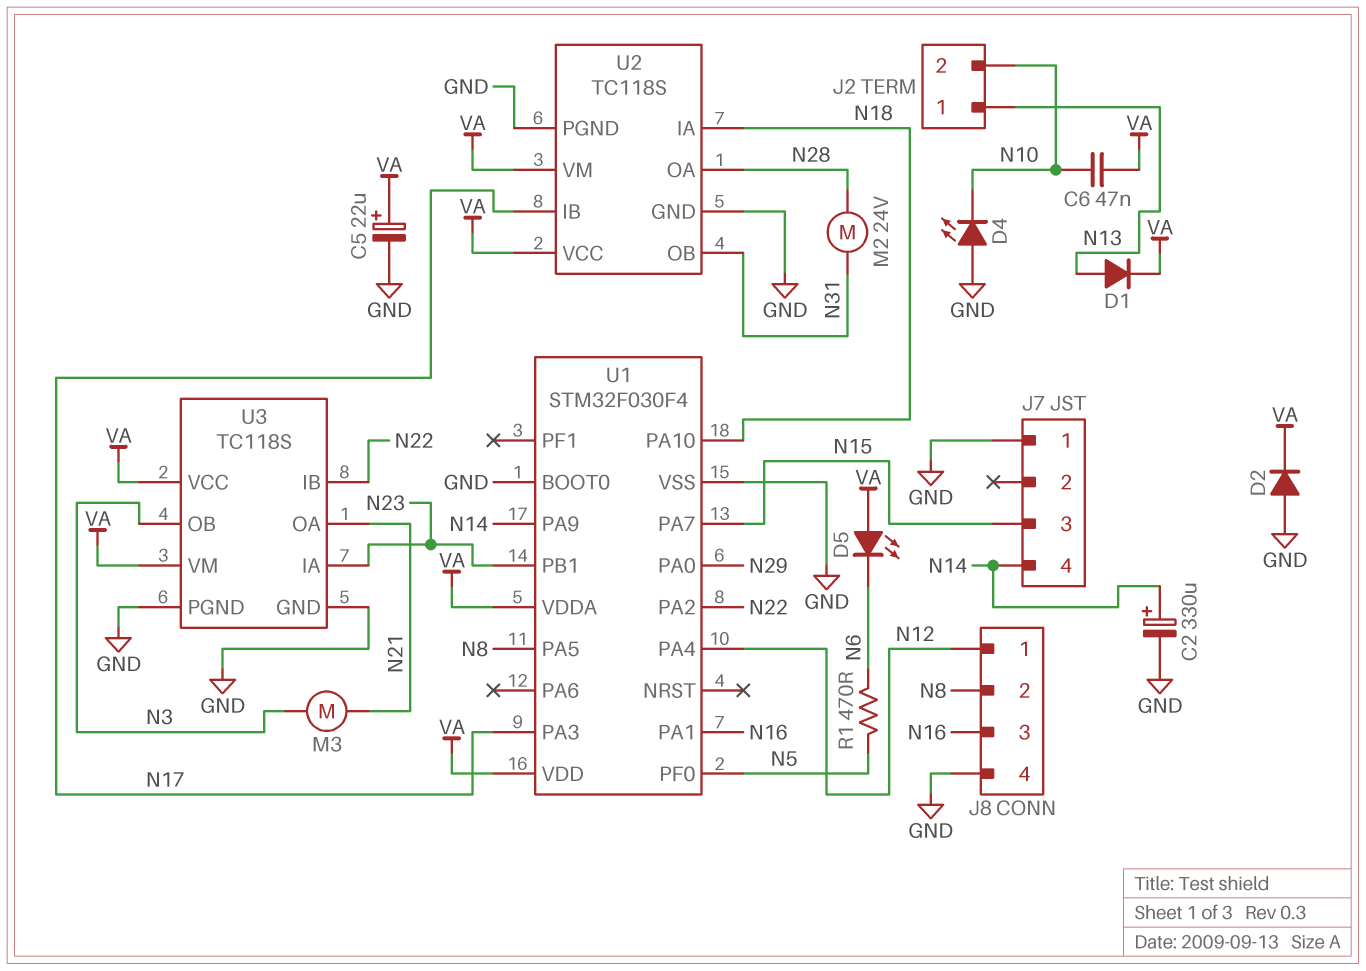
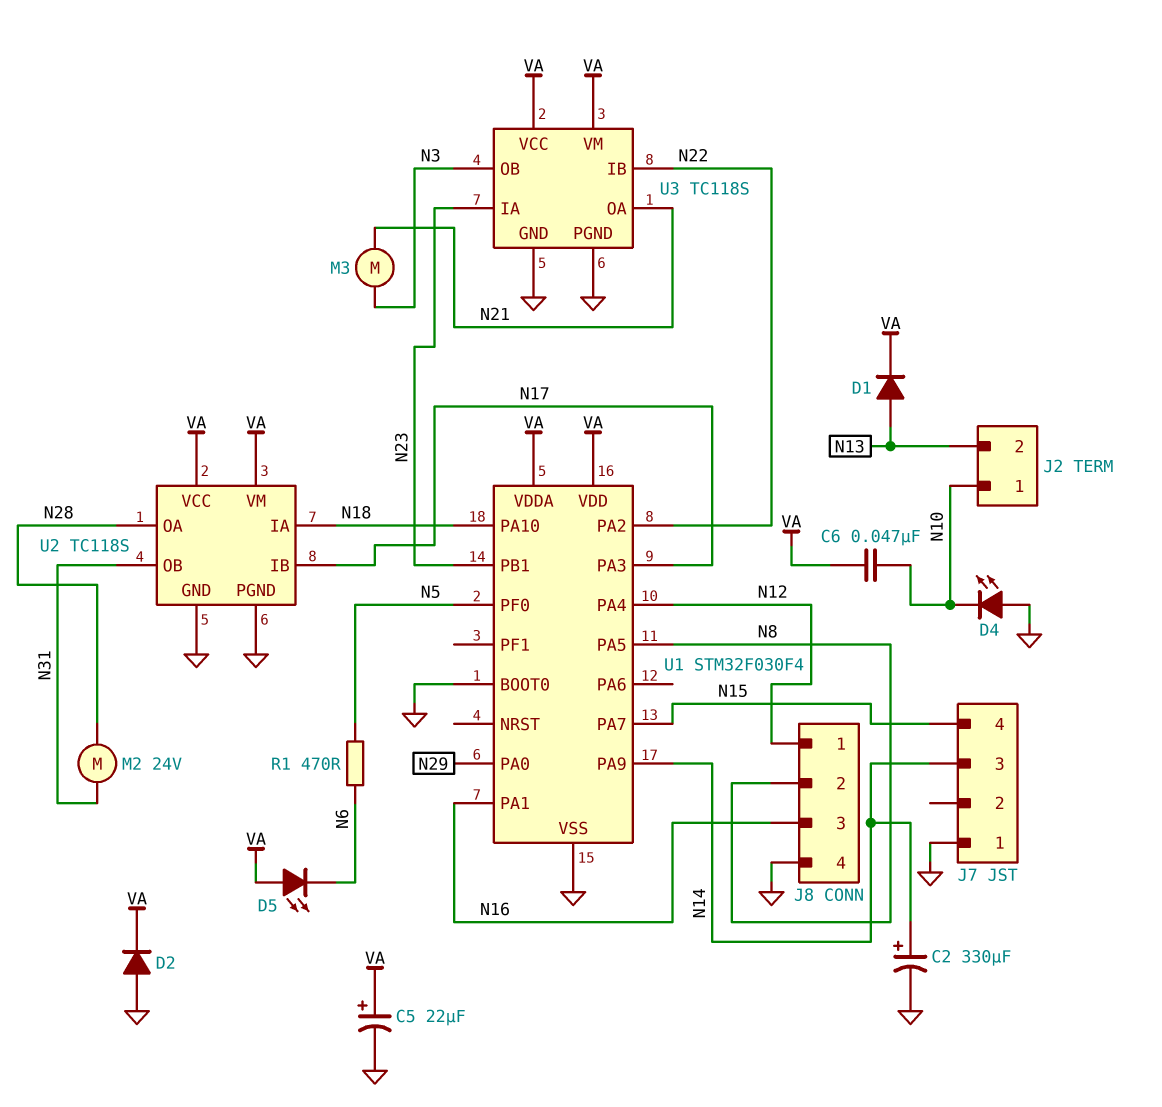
J2 pin 1: N13 -> N10
J2 pin 2: N10 -> N13
J7 pin 3: N15 -> N14
J7 pin 4: N14 -> N15

